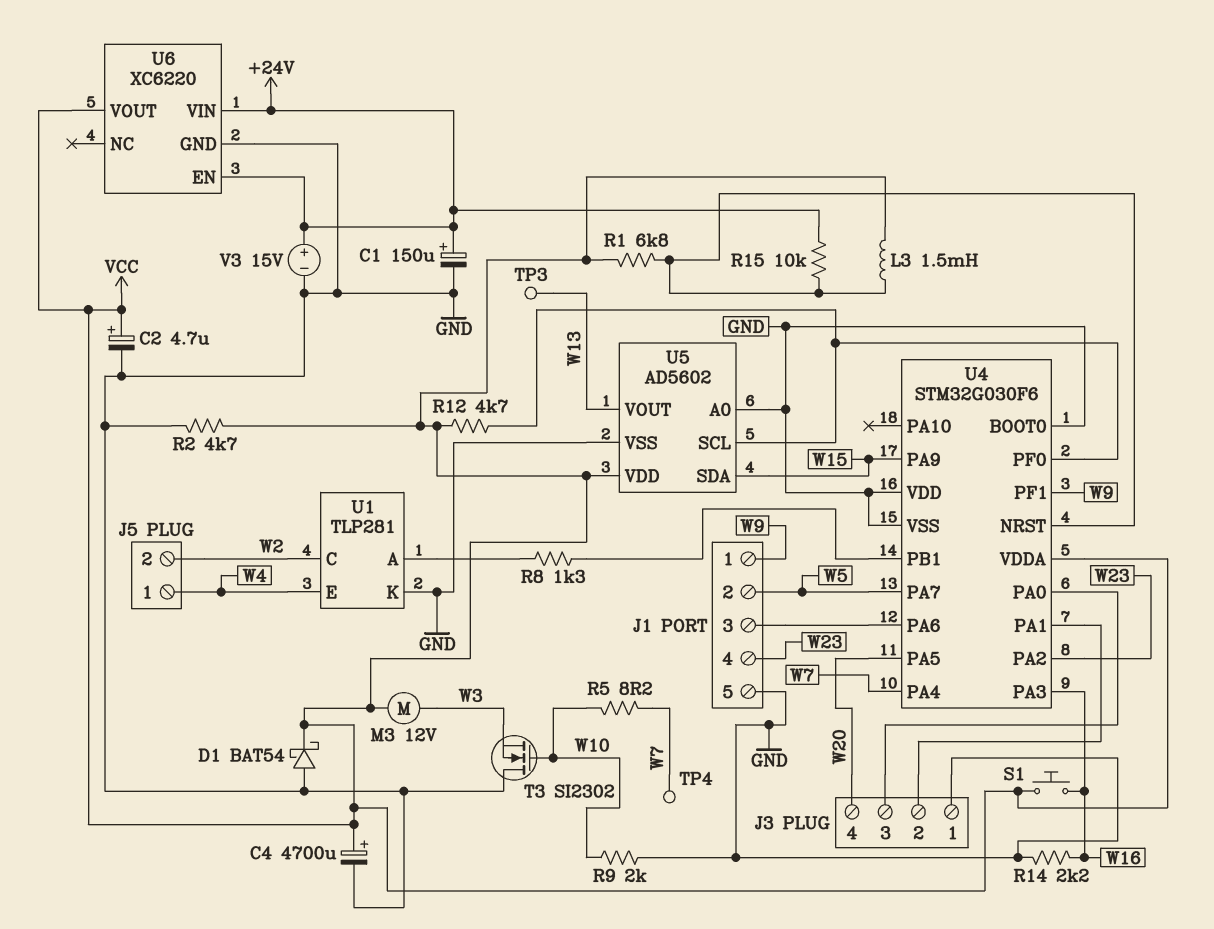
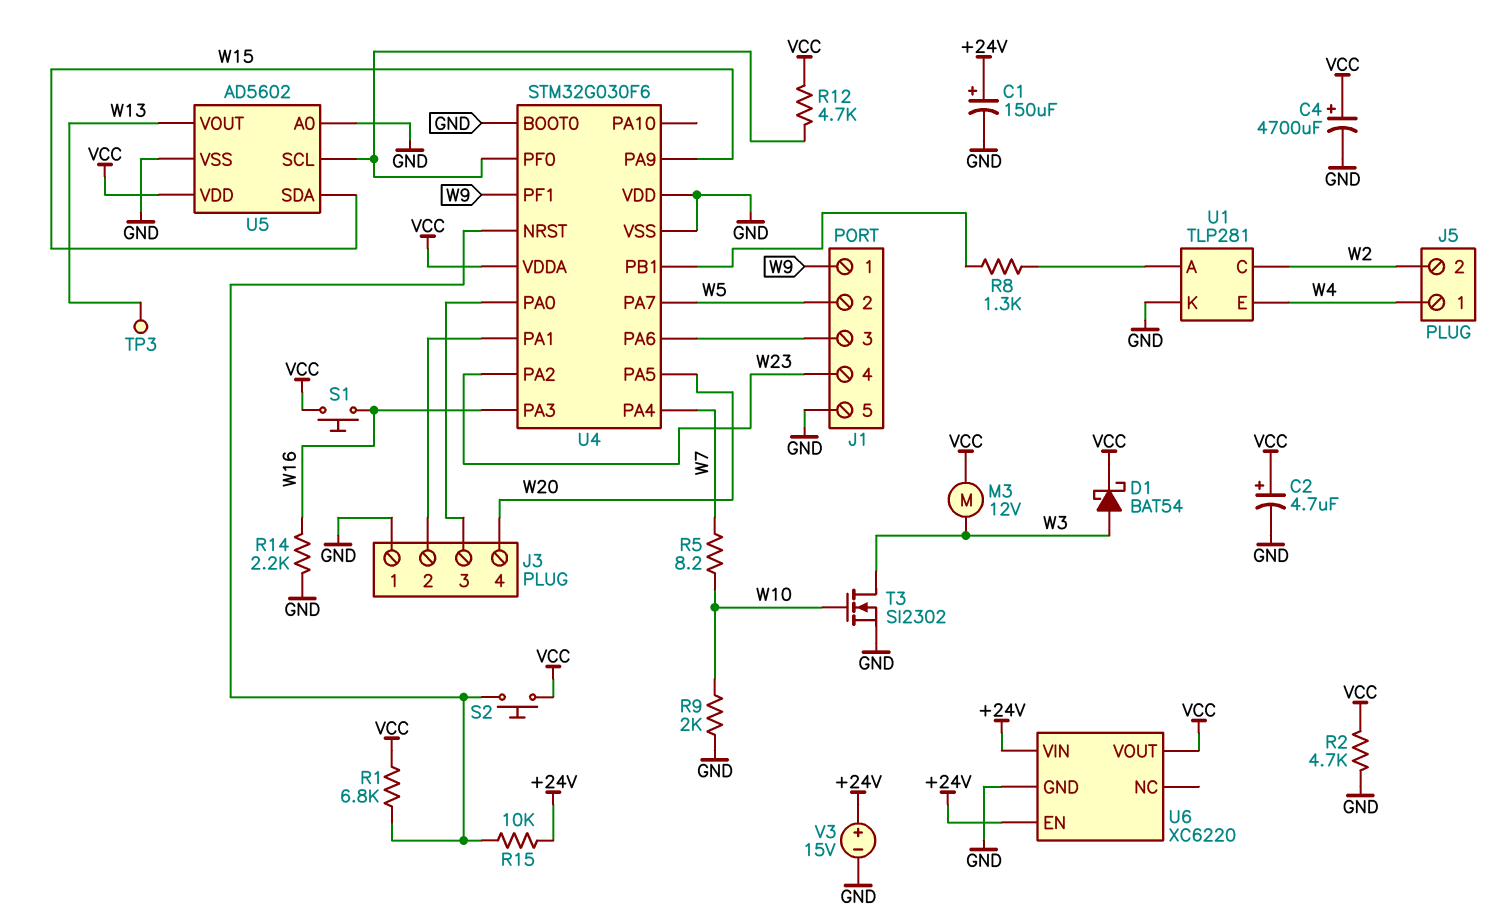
D1: schottky BAT54 (A GND, K VCC) -> schottky BAT54 (A W3, K VCC)
L3: 1.5mH (U4/NRST, VCC) -> none
S2: none -> button (U4/NRST, VCC)
T3: NMOS SI2302 (G W10, D GND, S W3) -> NMOS SI2302 (G W10, D W3, S GND)
TP4: test point (W7) -> none

